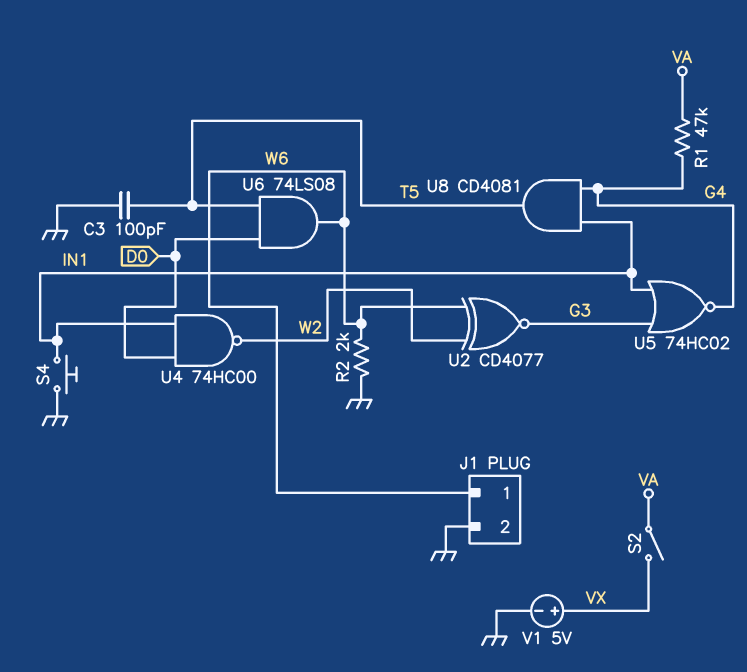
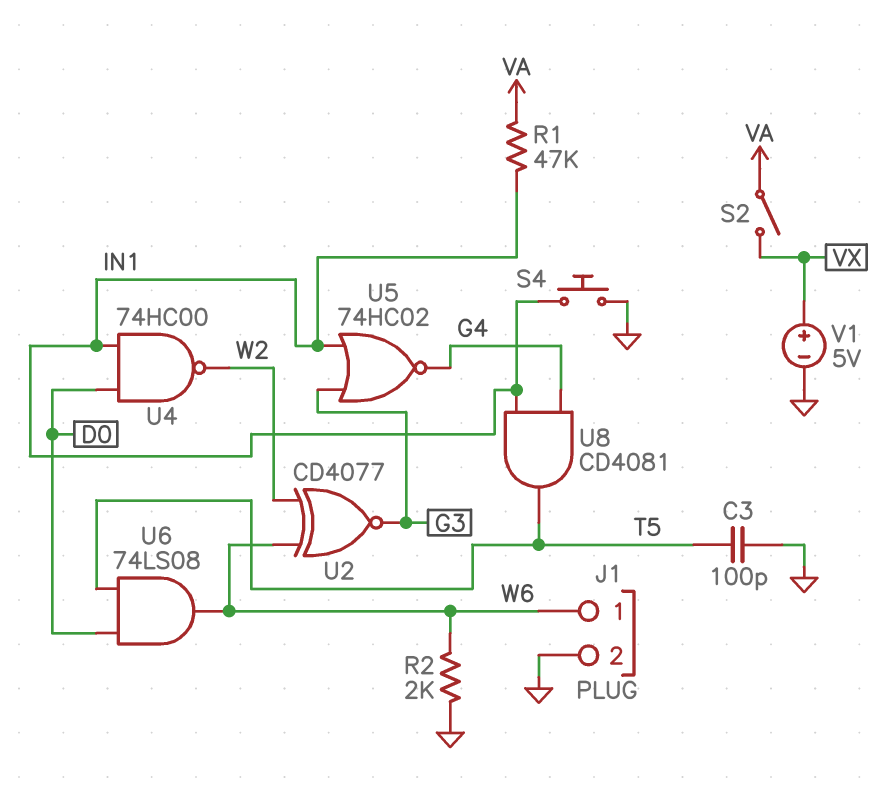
R1: 47k (G4, VA) -> 47k (IN1, VA)

